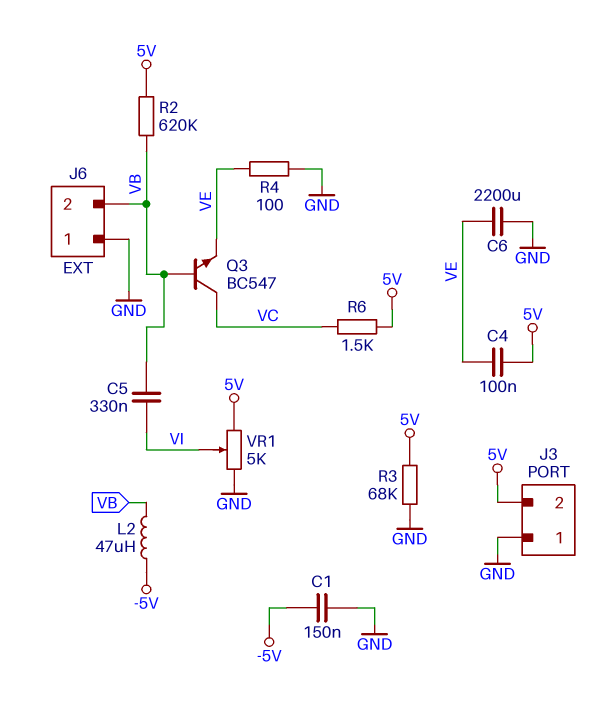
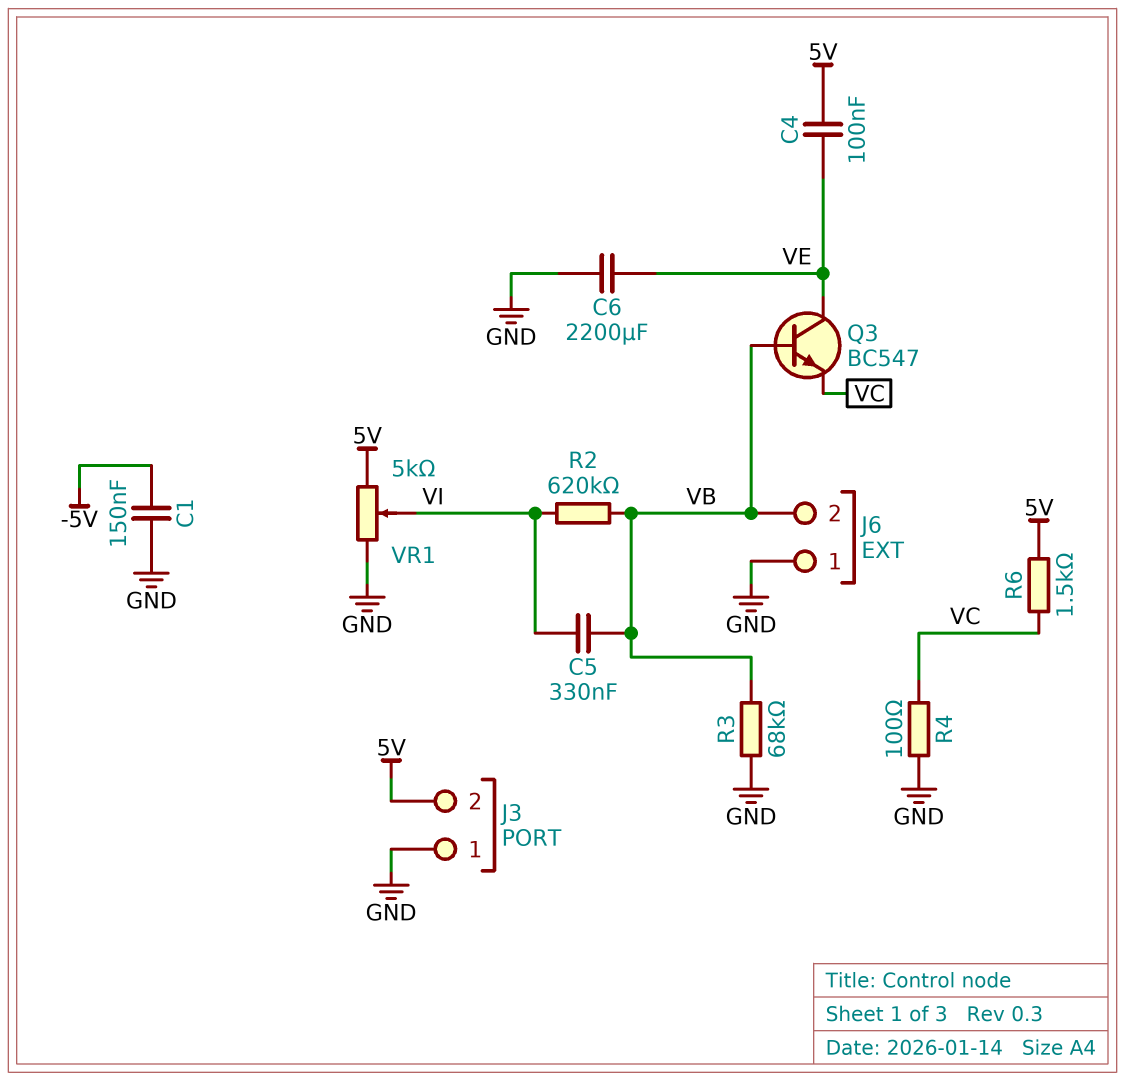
L2: 47uH (-5V, VB) -> none
Q3: NPN BC547 (B VB, C VC, E VE) -> NPN BC547 (B VB, C VE, E VC)
R2: 620k (5V, VB) -> 620k (VB, VI)
R3: 68k (5V, GND) -> 68k (GND, VB)
R4: 100 (GND, VE) -> 100 (GND, VC)

